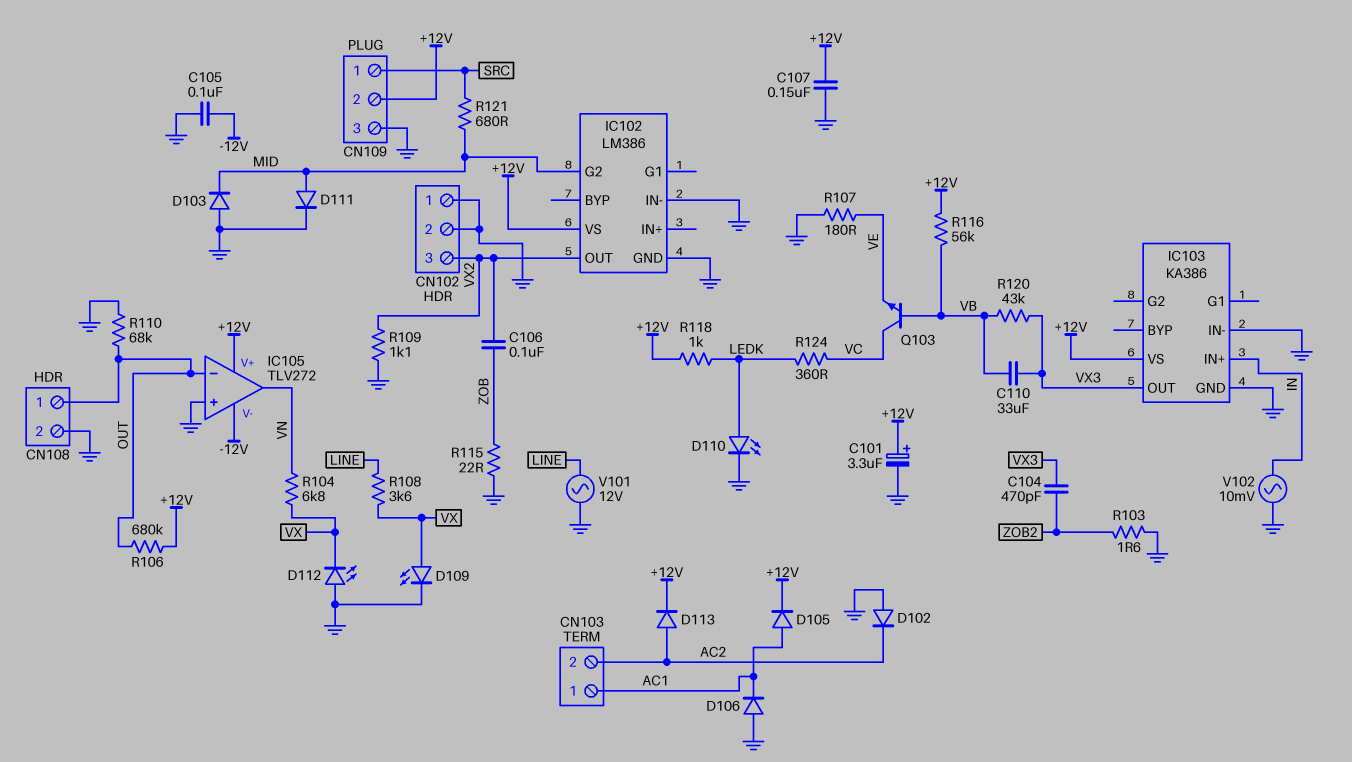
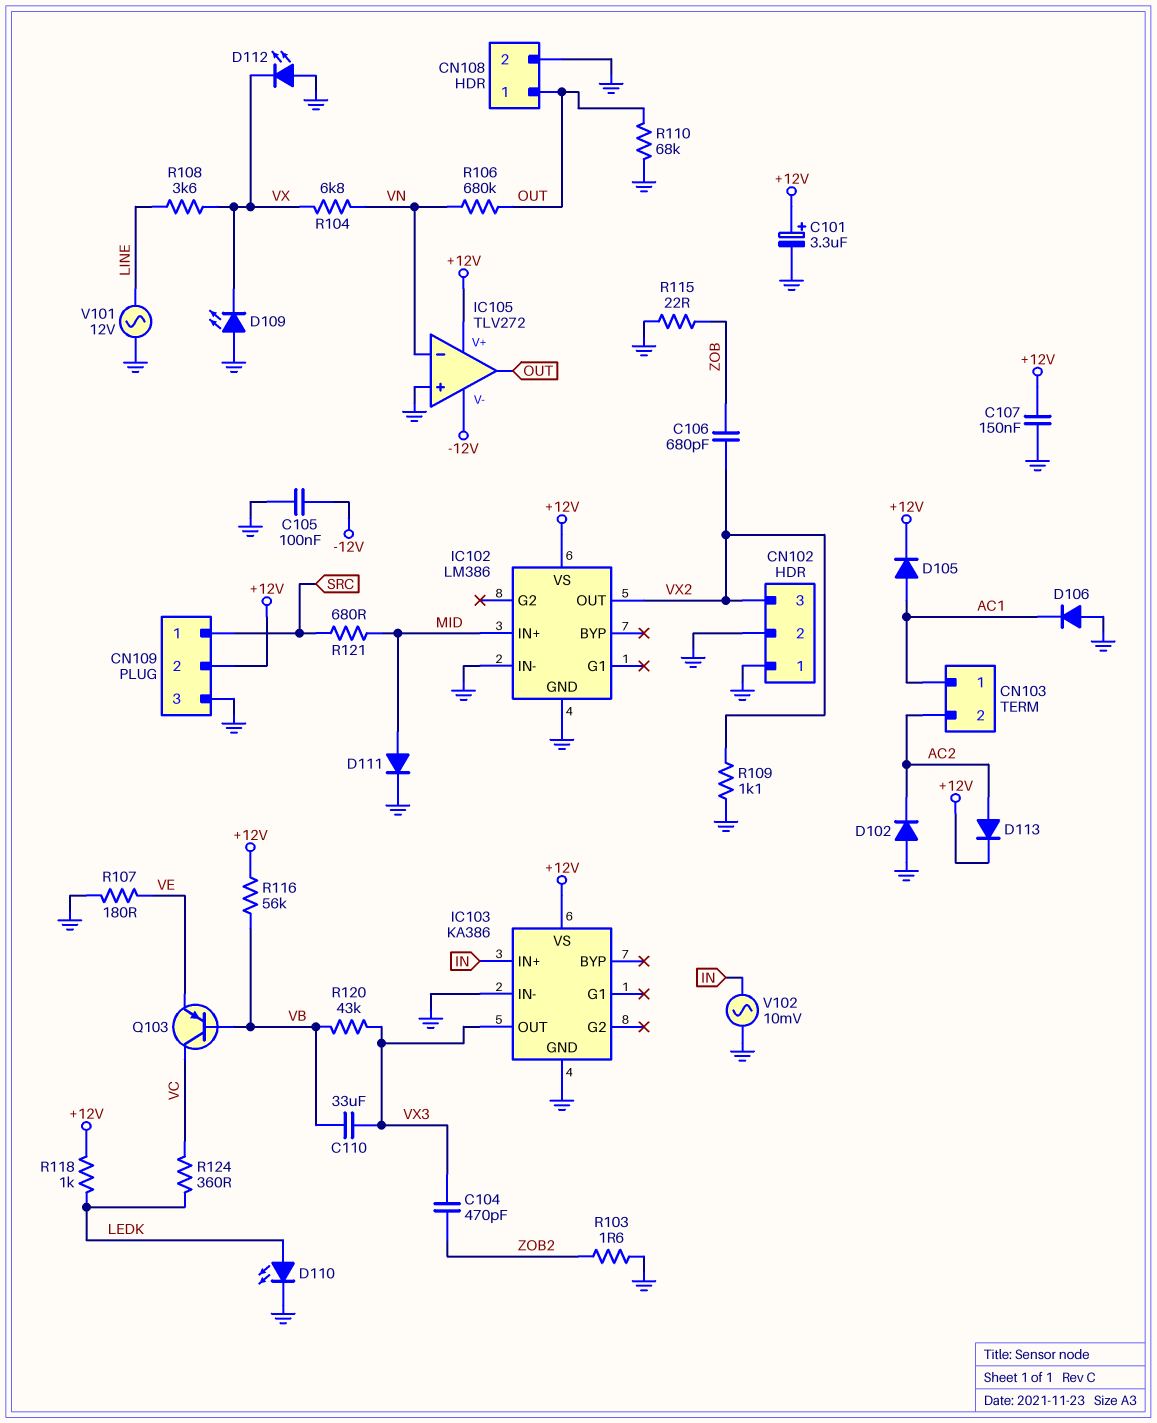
C106: 100nF (VX2, ZOB) -> 680pF (VX2, ZOB)
D103: diode (A GND, K MID) -> none
D109: LED (A VX, K GND) -> LED (A GND, K VX)
IC102 pin G2: MID -> none
IC102 pin IN+: none -> MID
IC105 pin in-: OUT -> VN
IC105 pin out: VN -> OUT
Q103: NPN (B VB, C VC, E VE) -> PNP (B VB, C VC, E VE)
R106: 680k (+12V, OUT) -> 680k (OUT, VN)

